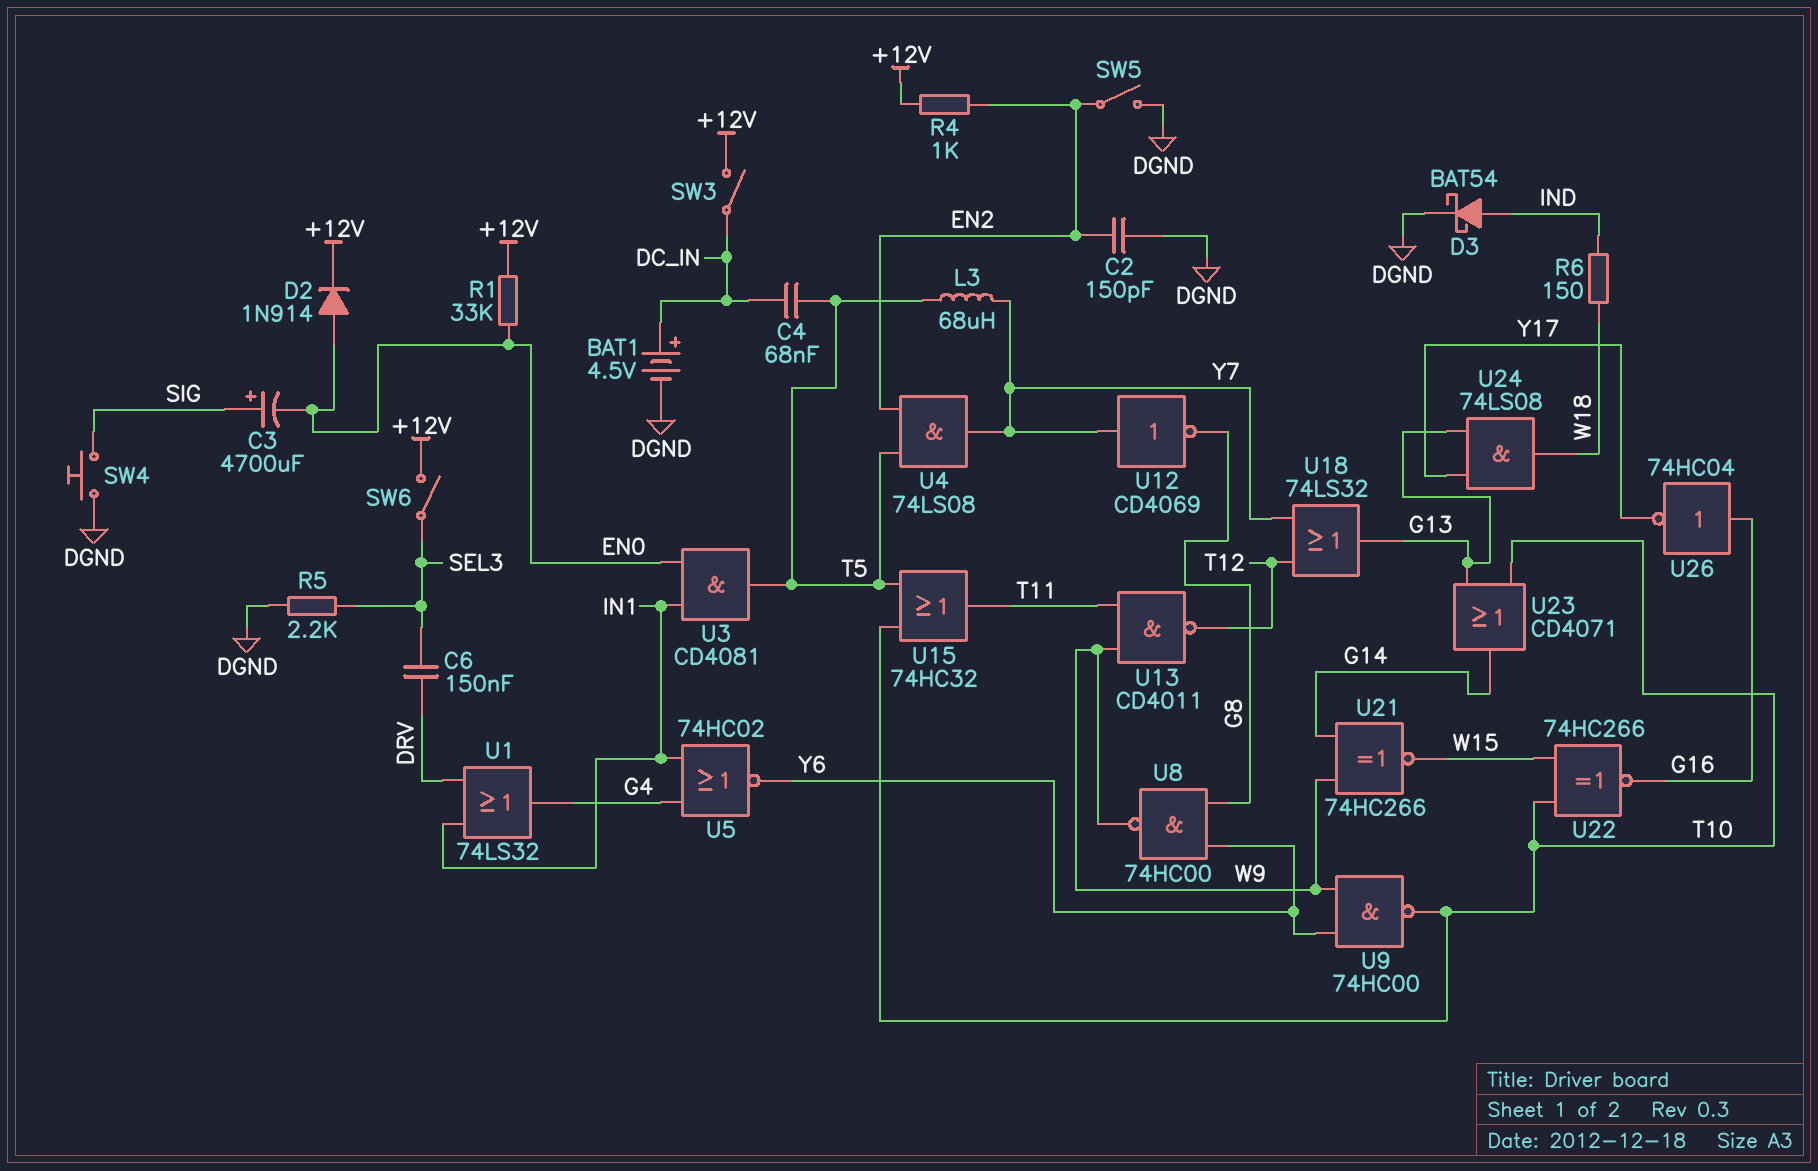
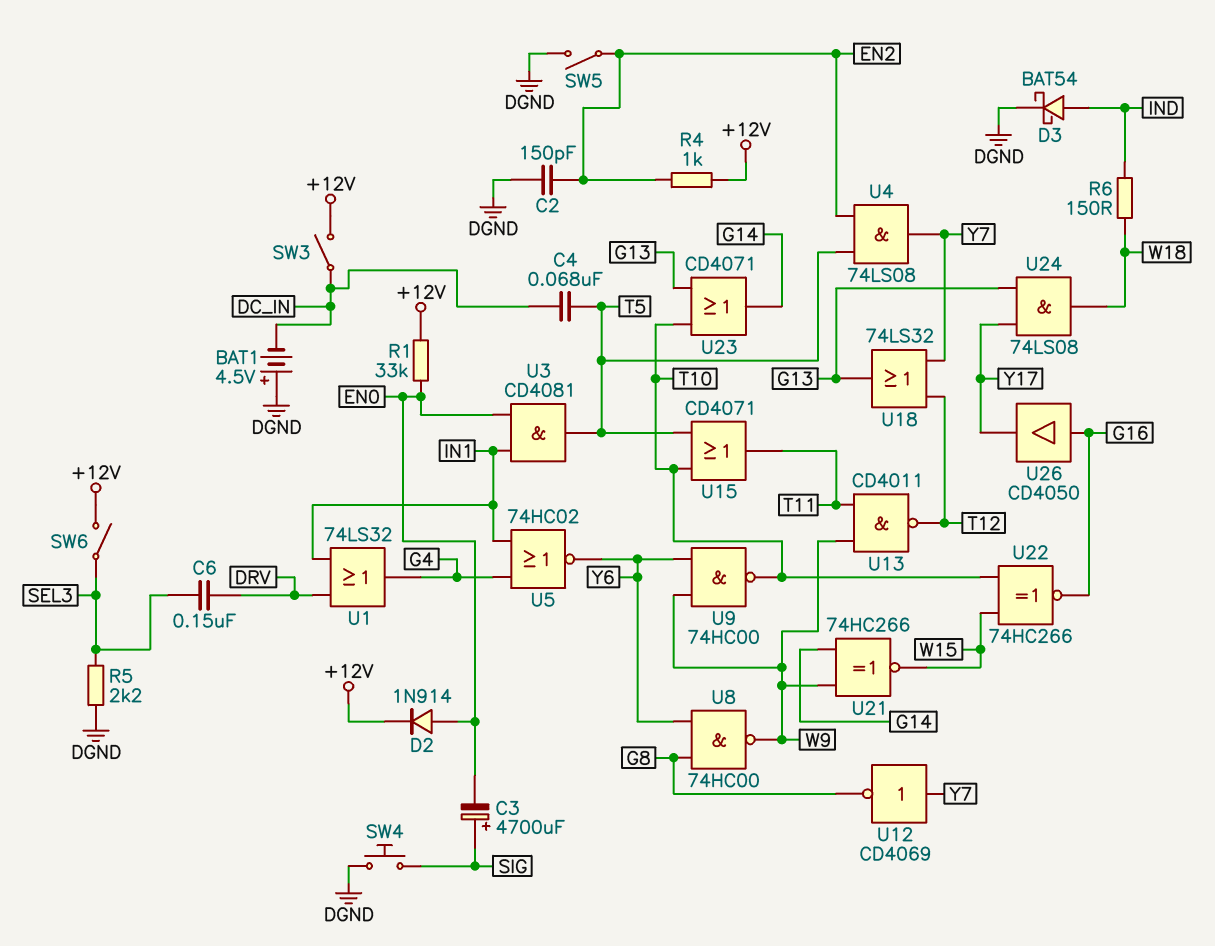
BAT1: 4.5V (plus DC_IN, minus DGND) -> 4.5V (plus DGND, minus DC_IN)
L3: 68uH (T5, Y7) -> none
U15: OR 74HC32 (in T5, in T10, out T11) -> OR CD4071 (in T5, in T10, out T11)
U26: NOT 74HC04 (in G16, out Y17) -> buffer CD4050 (in G16, out Y17)

